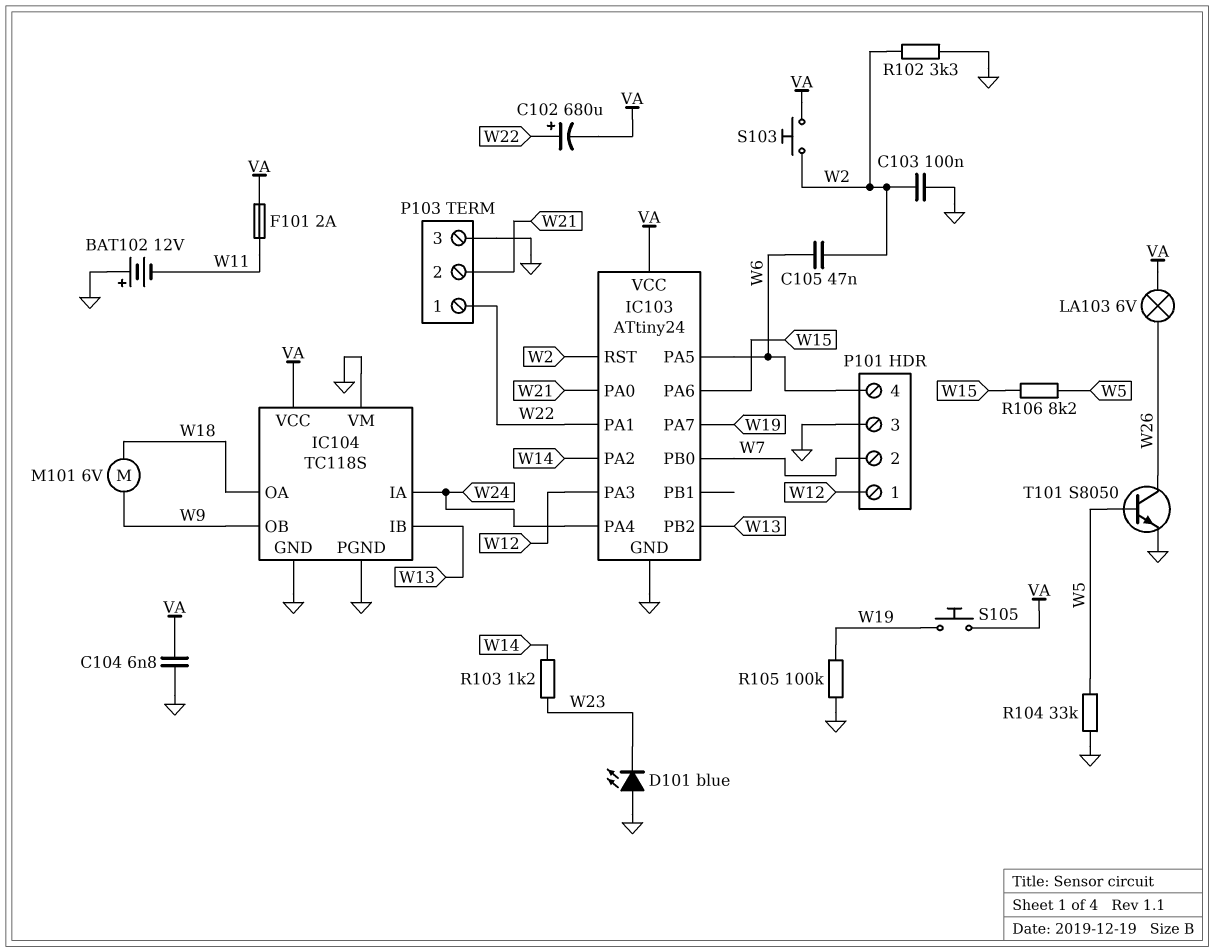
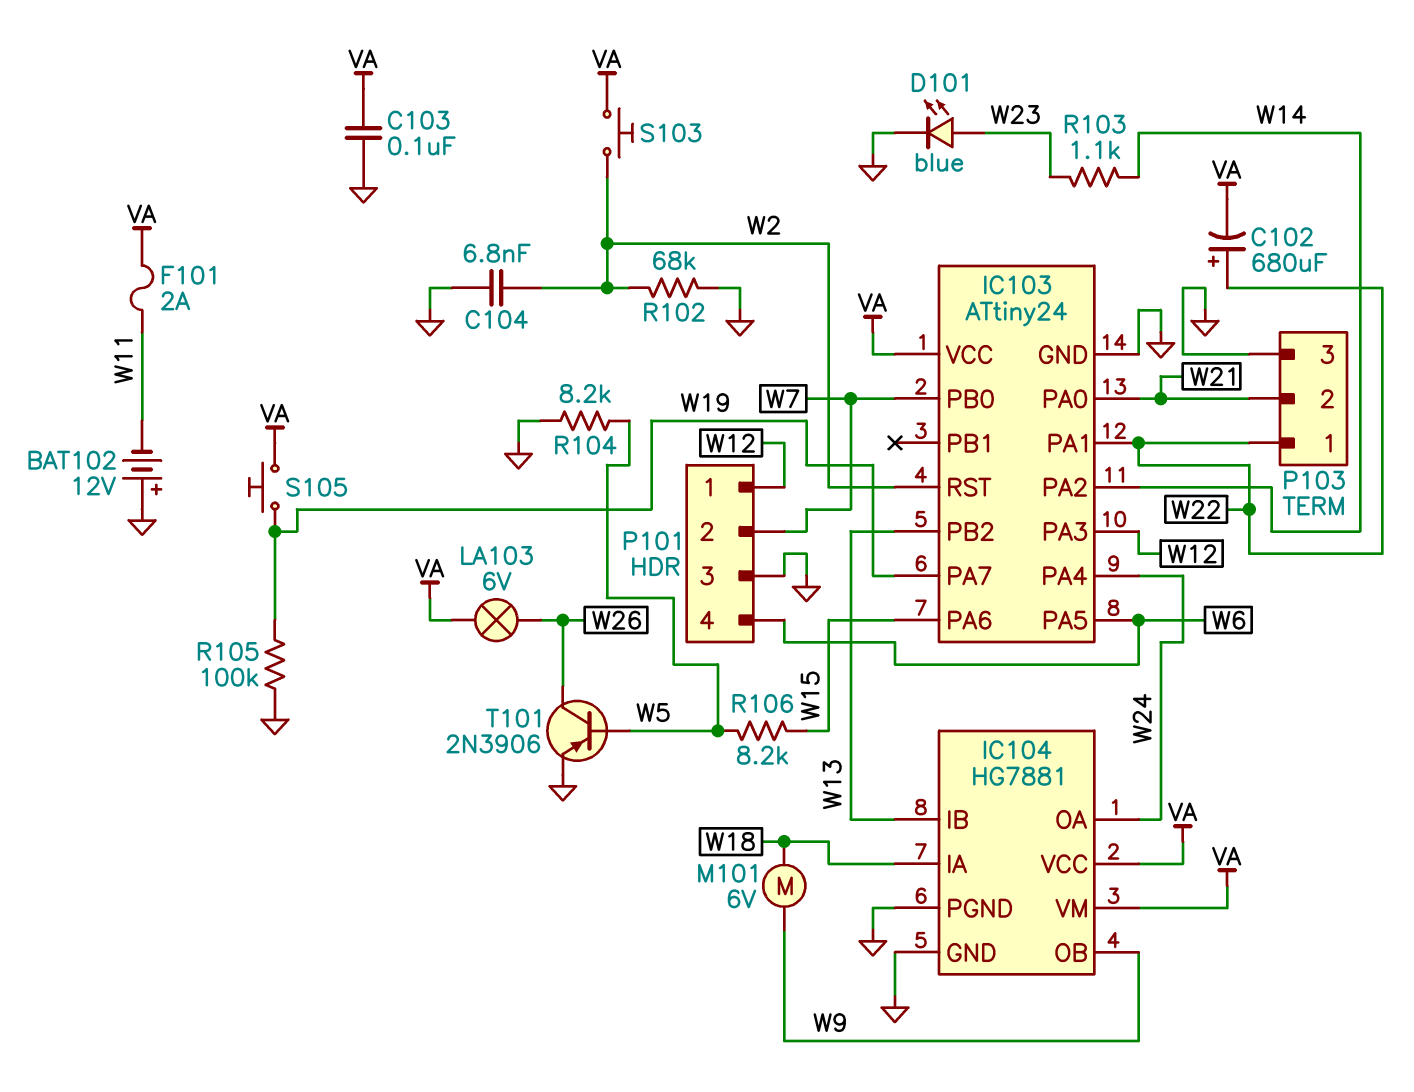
C103: 100nF (GND, W2) -> 100nF (GND, VA)
C104: 6.8nF (GND, VA) -> 6.8nF (GND, W2)
C105: 47nF (W2, W6) -> none
D101: LED blue (A GND, K W23) -> LED blue (A W23, K GND)
IC104: TC118S -> HG7881
IC104 pin IA: W24 -> W18
IC104 pin OA: W18 -> W24
IC104 pin VM: GND -> VA
R102: 3.3k (GND, W2) -> 68k (GND, W2)
R103: 1.2k (W14, W23) -> 1.1k (W14, W23)
R104: 33k (GND, W5) -> 8.2k (GND, W5)
T101: NPN S8050 (B W5, C W26, E GND) -> PNP 2N3906 (B W5, C W26, E GND)

